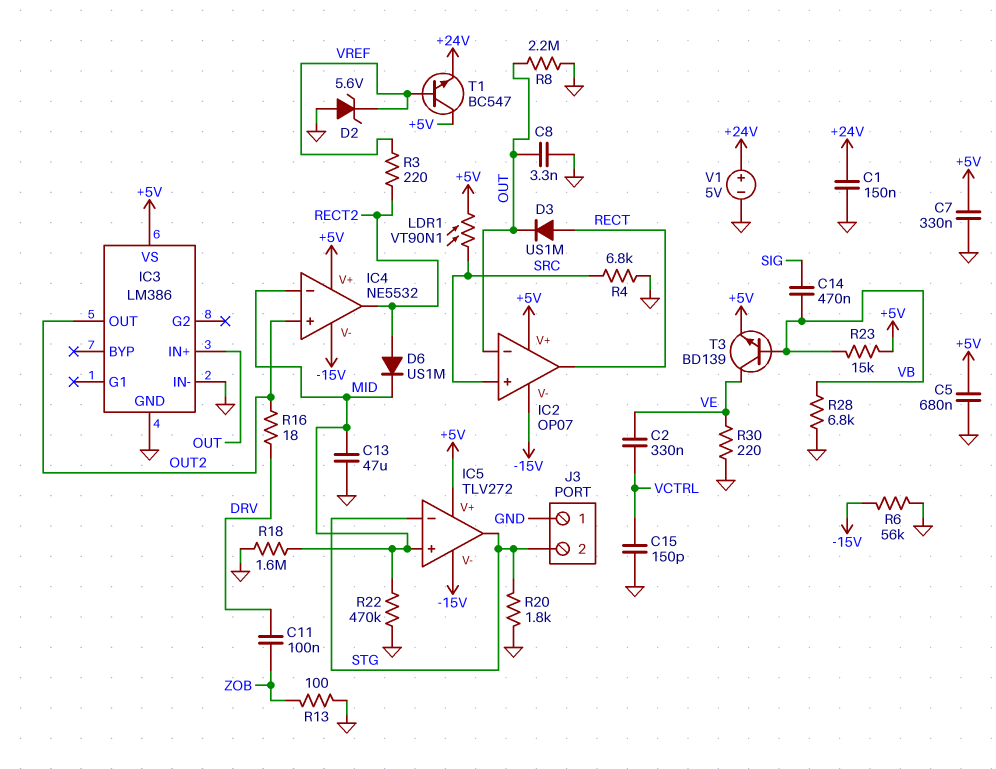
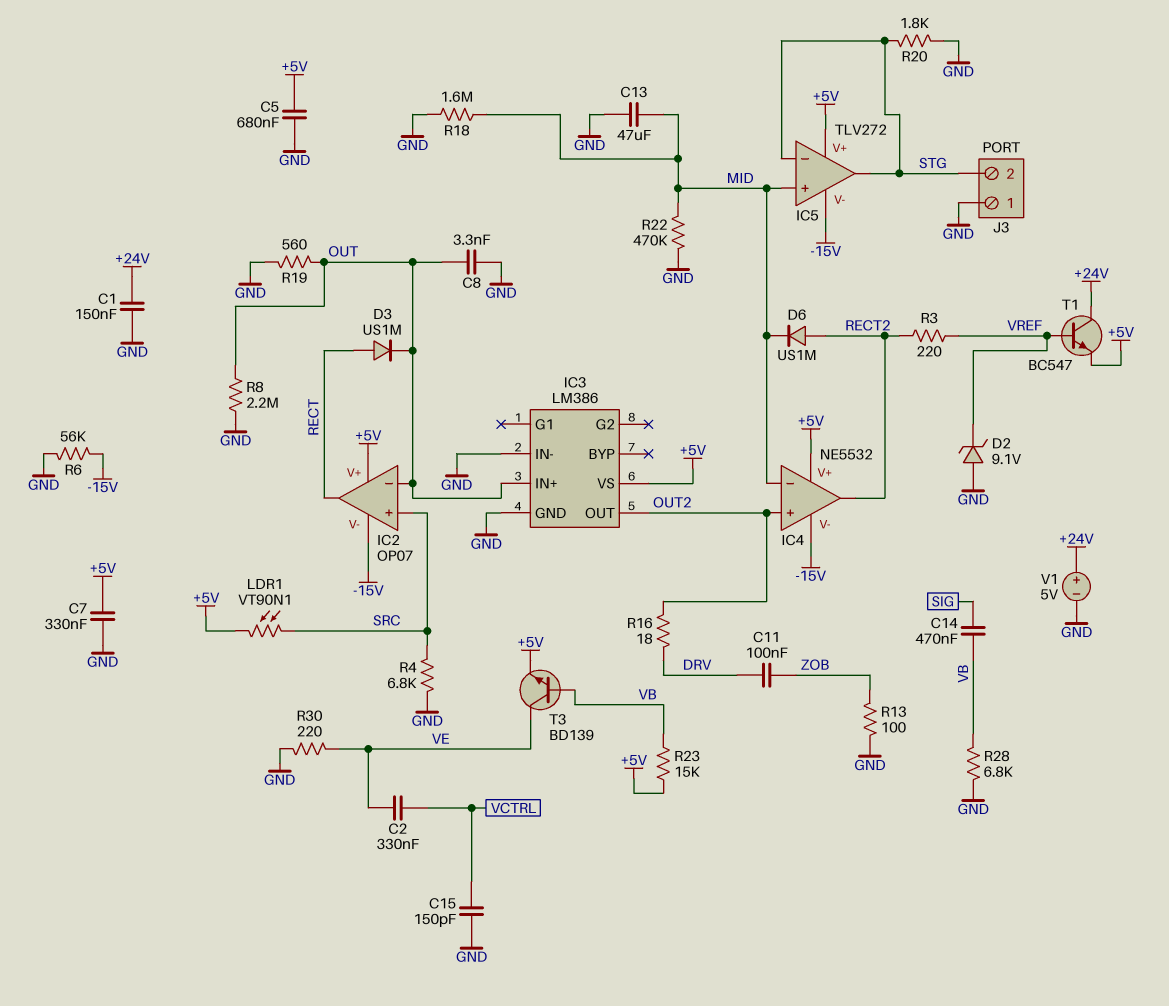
D2: zener 5.6V (A GND, K VREF) -> zener 9.1V (A GND, K VREF)
R19: none -> 560 (GND, OUT)
T1: NPN BC547 (B VREF, C +5V, E +24V) -> NPN BC547 (B VREF, C +24V, E +5V)

